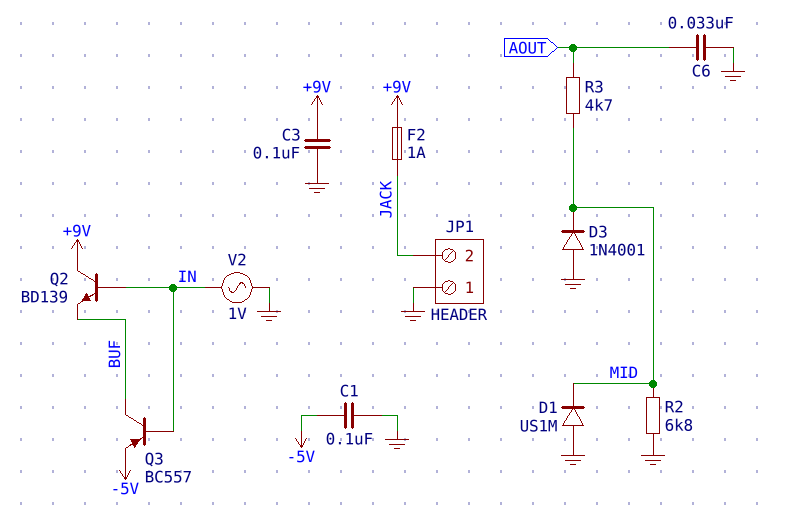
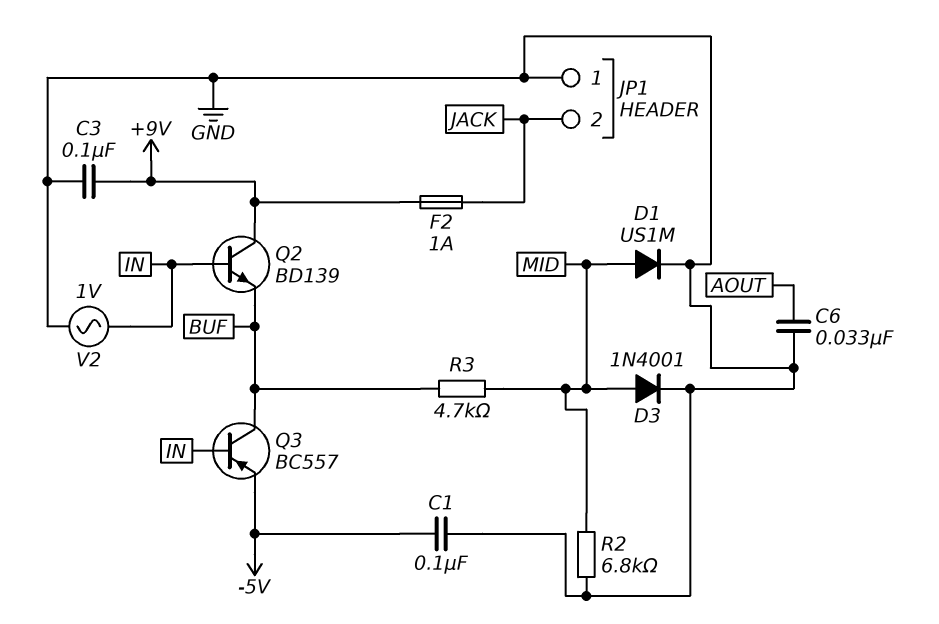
D1: diode US1M (A GND, K MID) -> diode US1M (A MID, K GND)
D3: diode 1N4001 (A GND, K MID) -> diode 1N4001 (A MID, K GND)
R3: 4.7k (AOUT, MID) -> 4.7k (BUF, MID)

